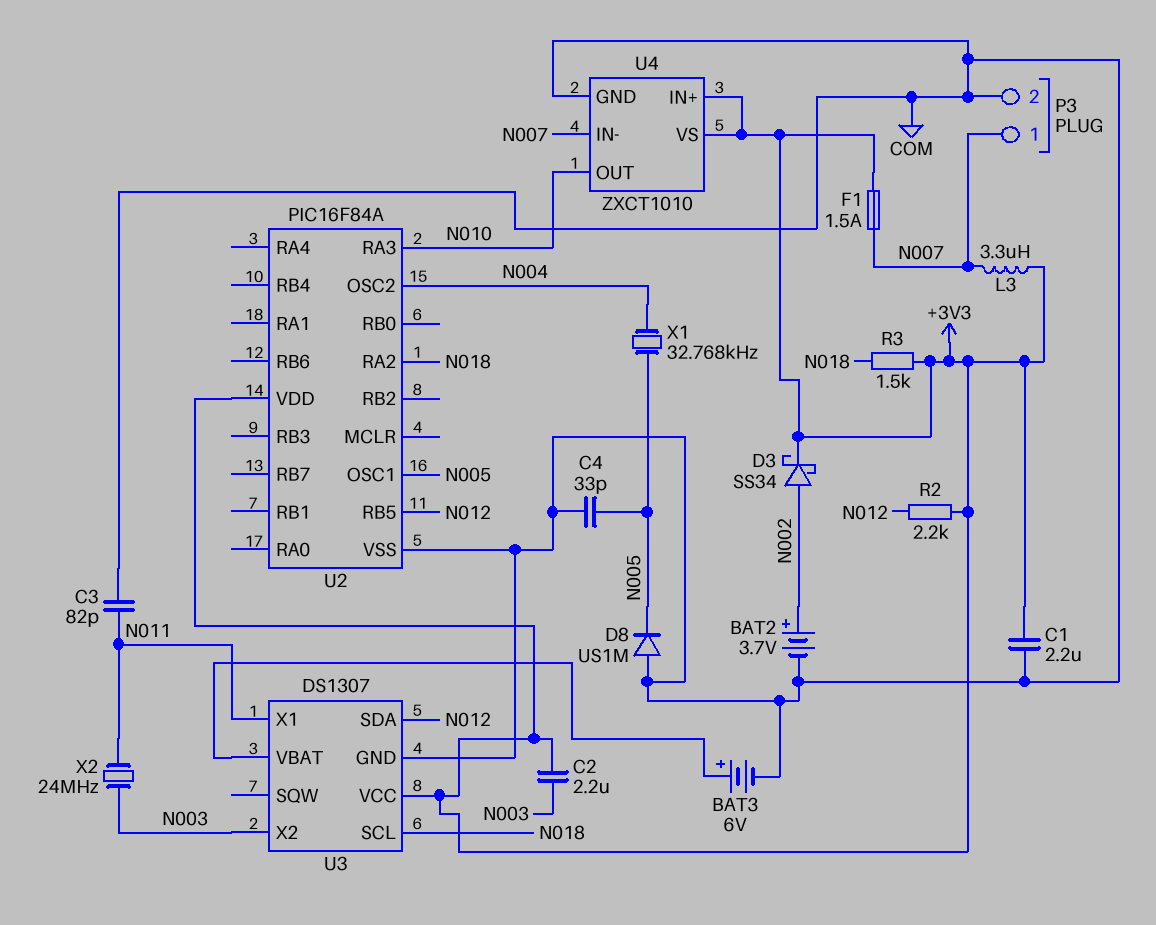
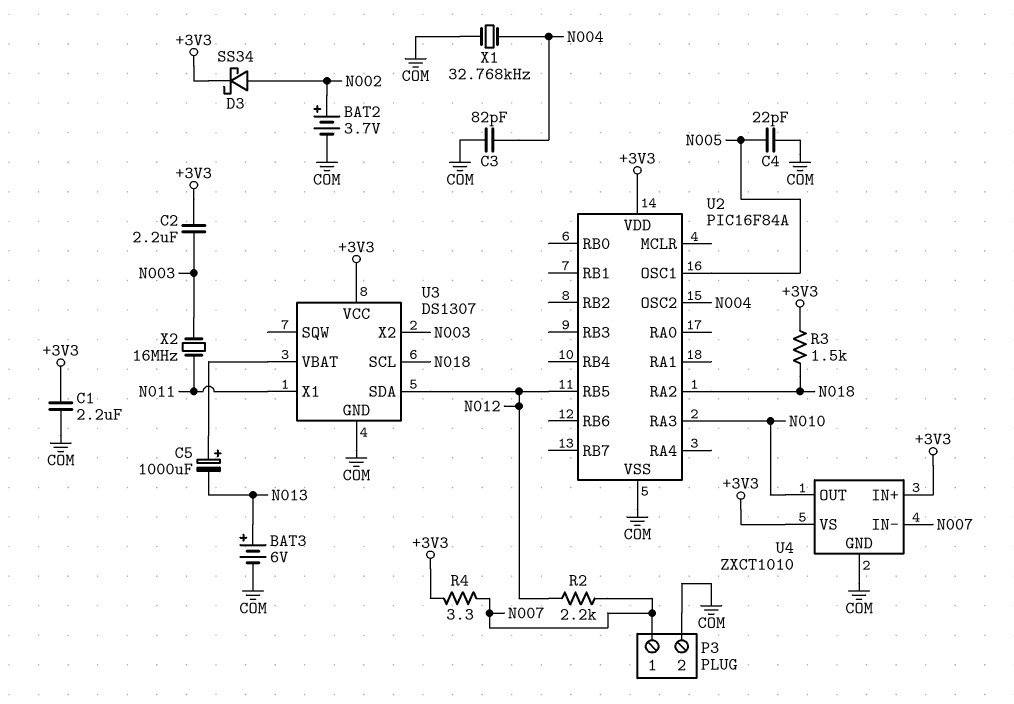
BAT3: 6V (plus U3/VBAT, minus COM) -> 6V (plus N013, minus COM)
C3: 82pF (COM, N011) -> 82pF (COM, N004)
C4: 33pF (COM, N005) -> 22pF (COM, N005)
C5: none -> 1000uF (plus U3/VBAT, minus N013)
D8: diode US1M (A COM, K N005) -> none
F1: 1.5A (+3V3, N007) -> none
L3: 3.3uH (+3V3, N007) -> none
R2: 2.2k (+3V3, N012) -> 2.2k (N007, N012)
R4: none -> 3.3 (+3V3, N007)
X1: 32.768kHz (N004, N005) -> 32.768kHz (COM, N004)
X2: 24MHz (N003, N011) -> 16MHz (N003, N011)

